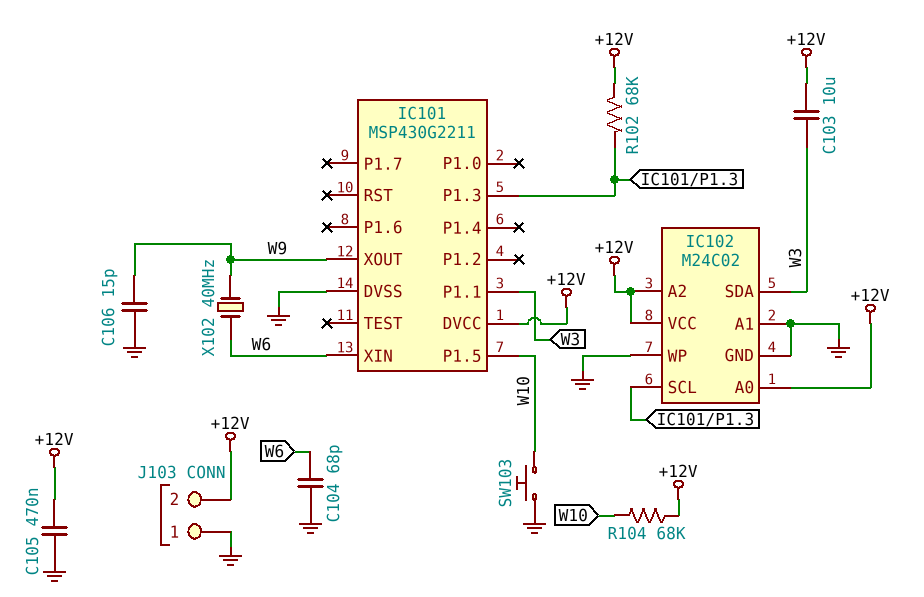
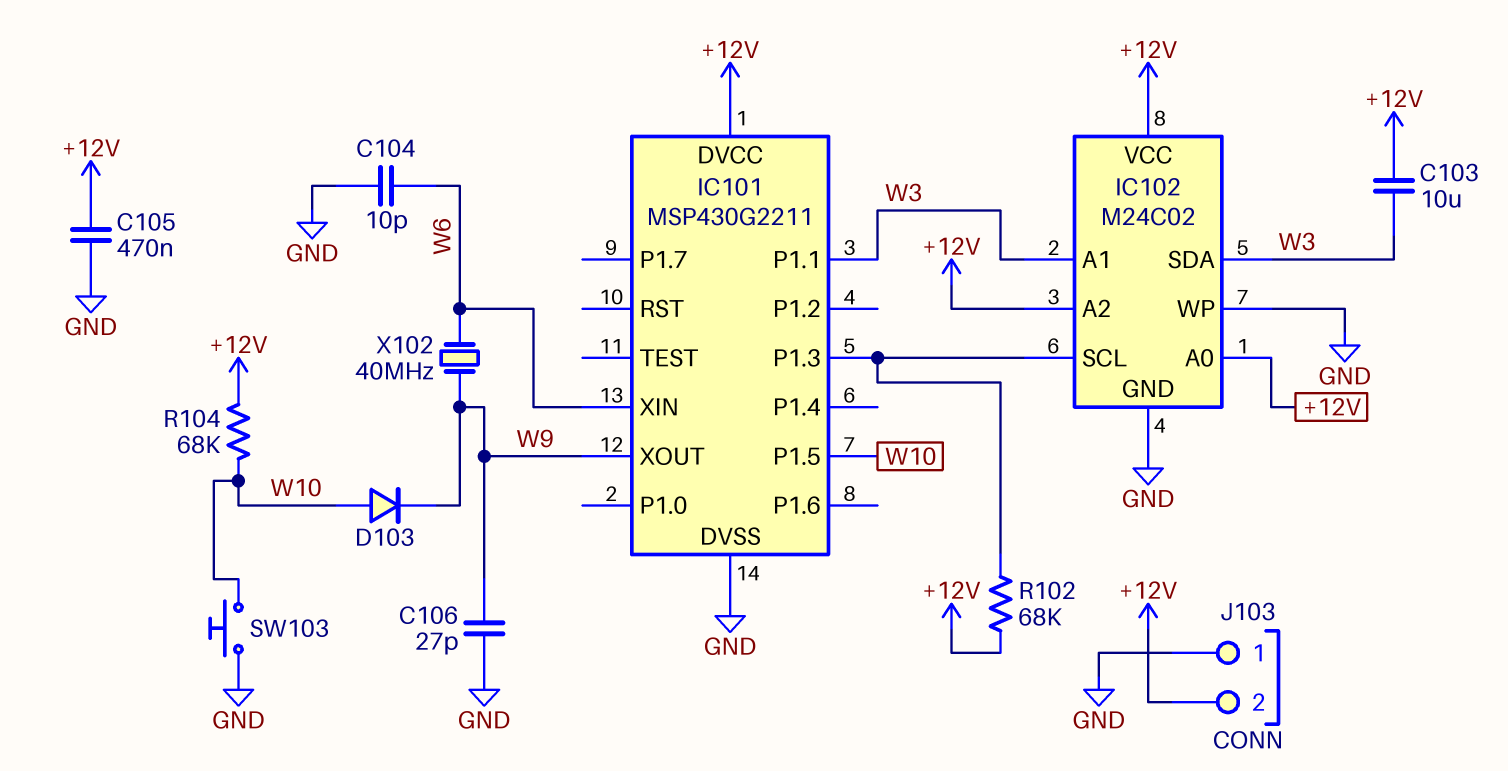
C104: 68pF (GND, W6) -> 10pF (GND, W6)
C106: 15pF (GND, W9) -> 27pF (GND, W9)
D103: none -> diode (A W10, K W9)
IC102 pin A1: GND -> W3

